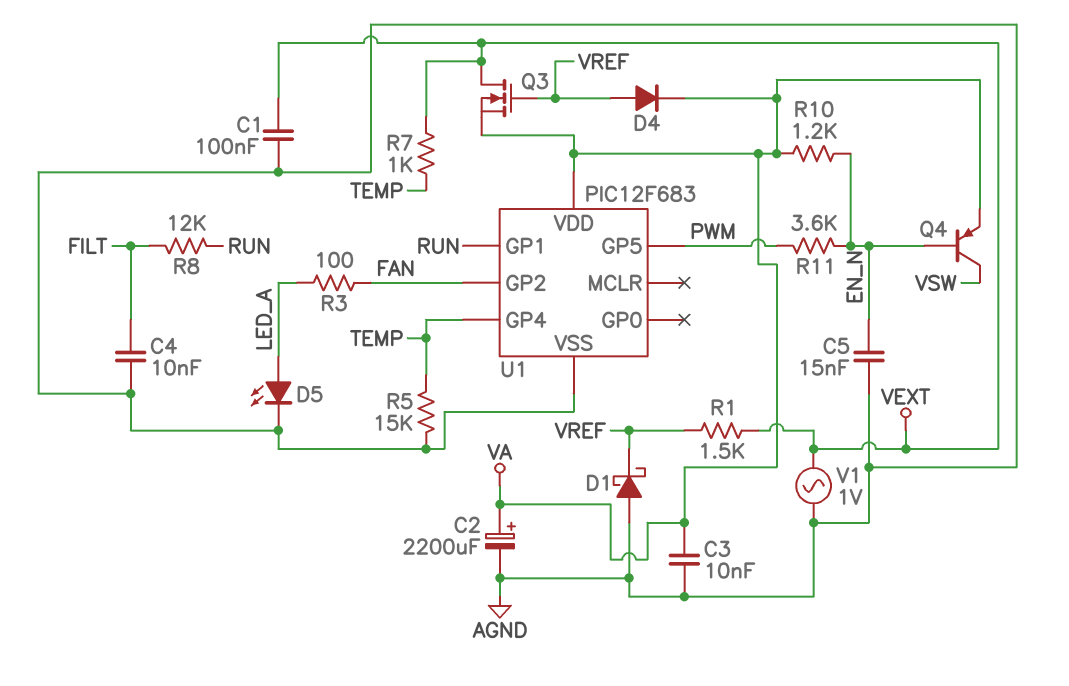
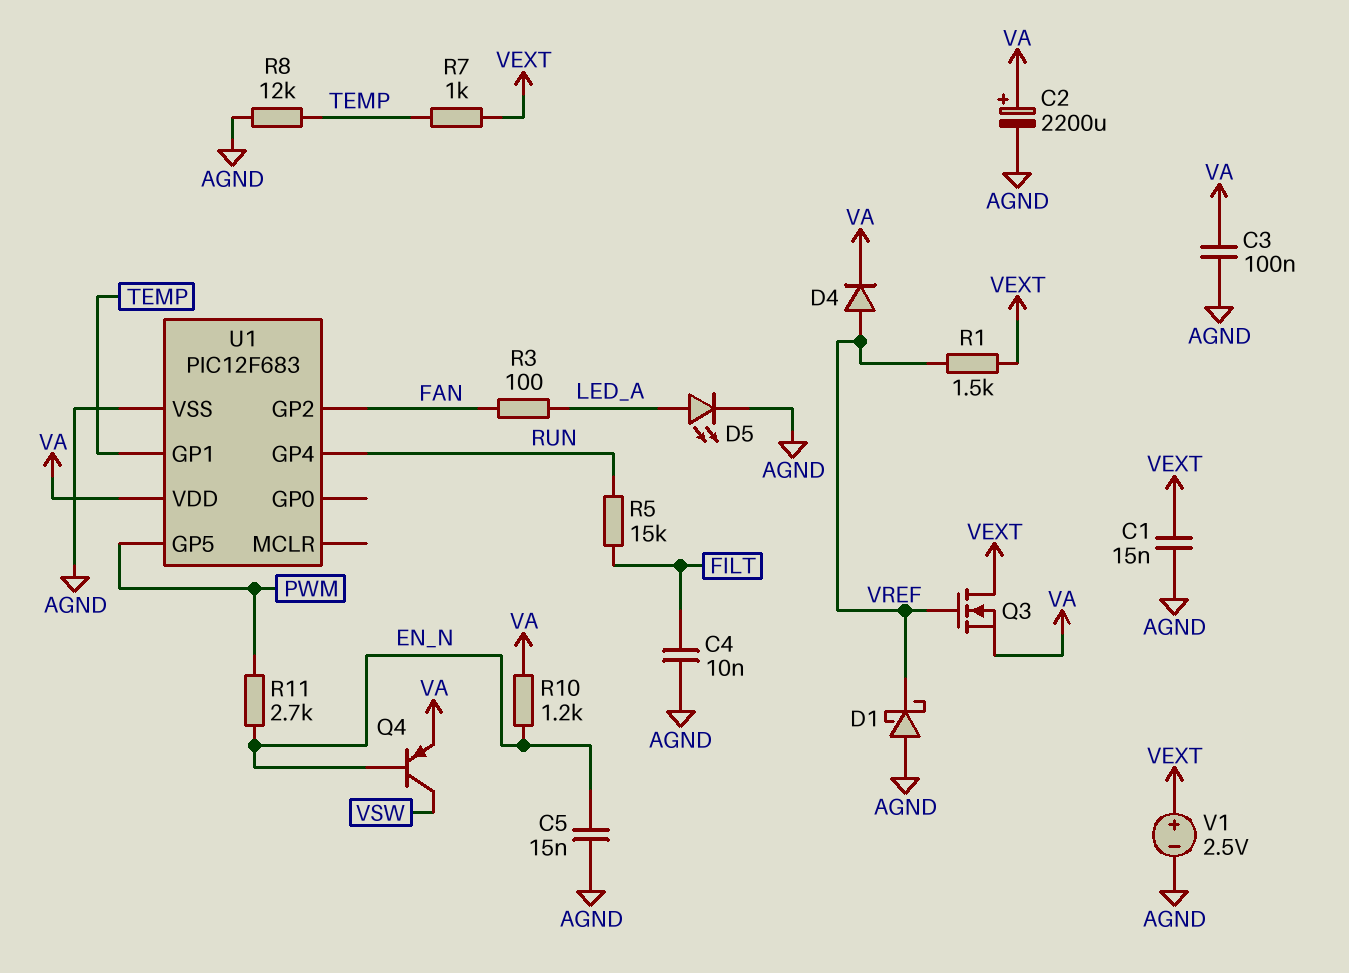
C1: 100nF (AGND, VEXT) -> 15nF (AGND, VEXT)
C3: 10nF (AGND, VA) -> 100nF (AGND, VA)
R5: 15k (AGND, TEMP) -> 15k (FILT, RUN)
R8: 12k (FILT, RUN) -> 12k (AGND, TEMP)
R11: 3.6k (EN_N, PWM) -> 2.7k (EN_N, PWM)
U1 pin GP1: RUN -> TEMP
U1 pin GP4: TEMP -> RUN
V1: AC 1V (AGND, VEXT) -> 2.5V (plus VEXT, minus AGND)

